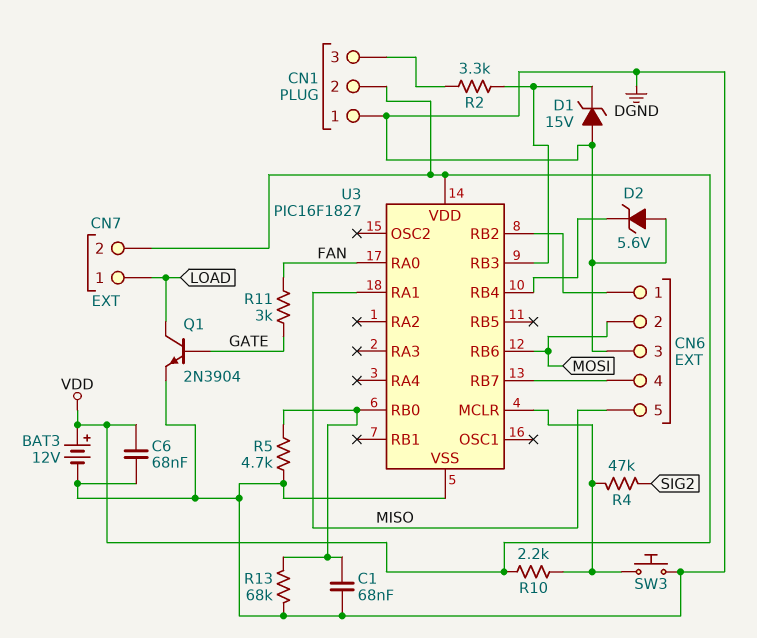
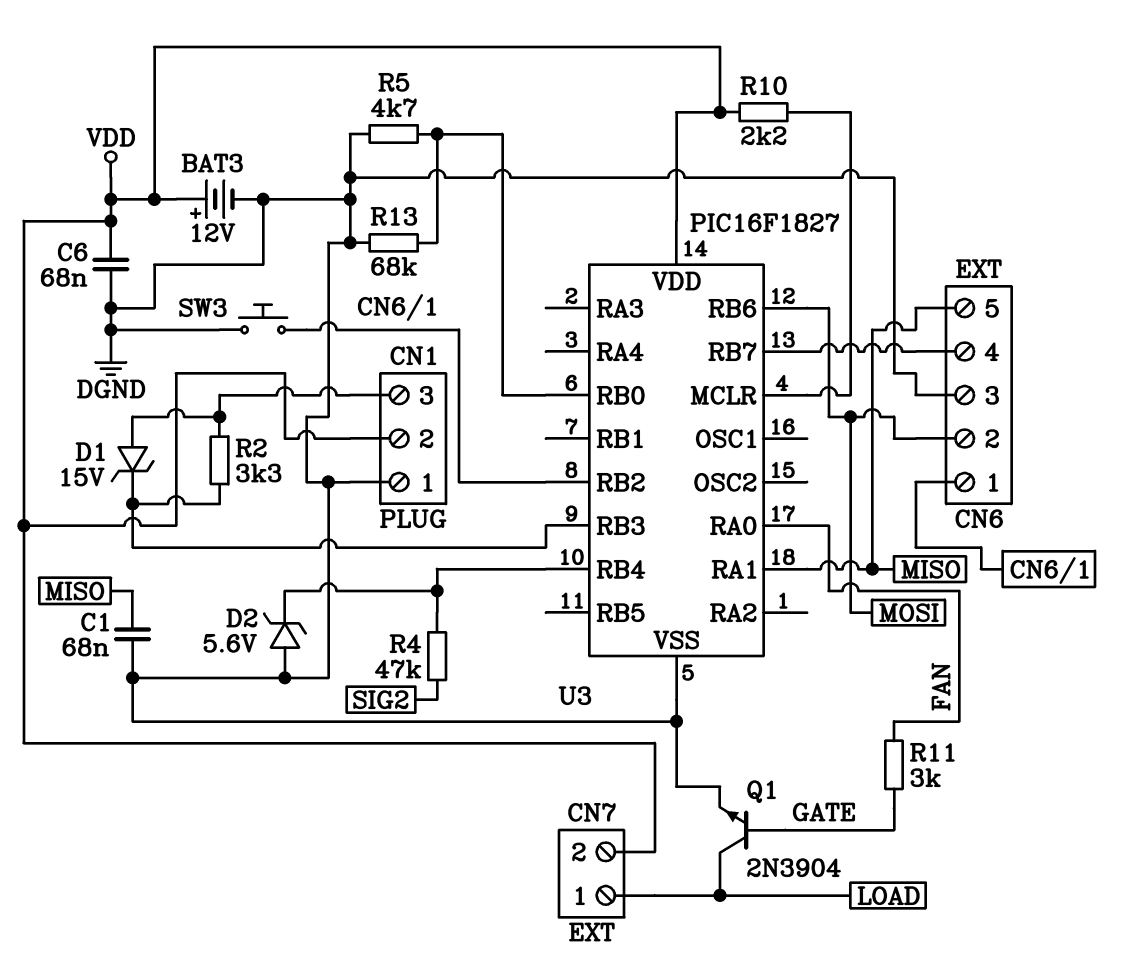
C1: 68nF (DGND, U3/RB0) -> 68nF (DGND, MISO)
D1: zener 15V (A DGND, K U3/RB3) -> zener 15V (A CN1/3, K U3/RB3)
R4: 47k (SIG2, U3/MCLR) -> 47k (SIG2, U3/RB4)
SW3: button (DGND, U3/MCLR) -> button (CN6/1, DGND)

